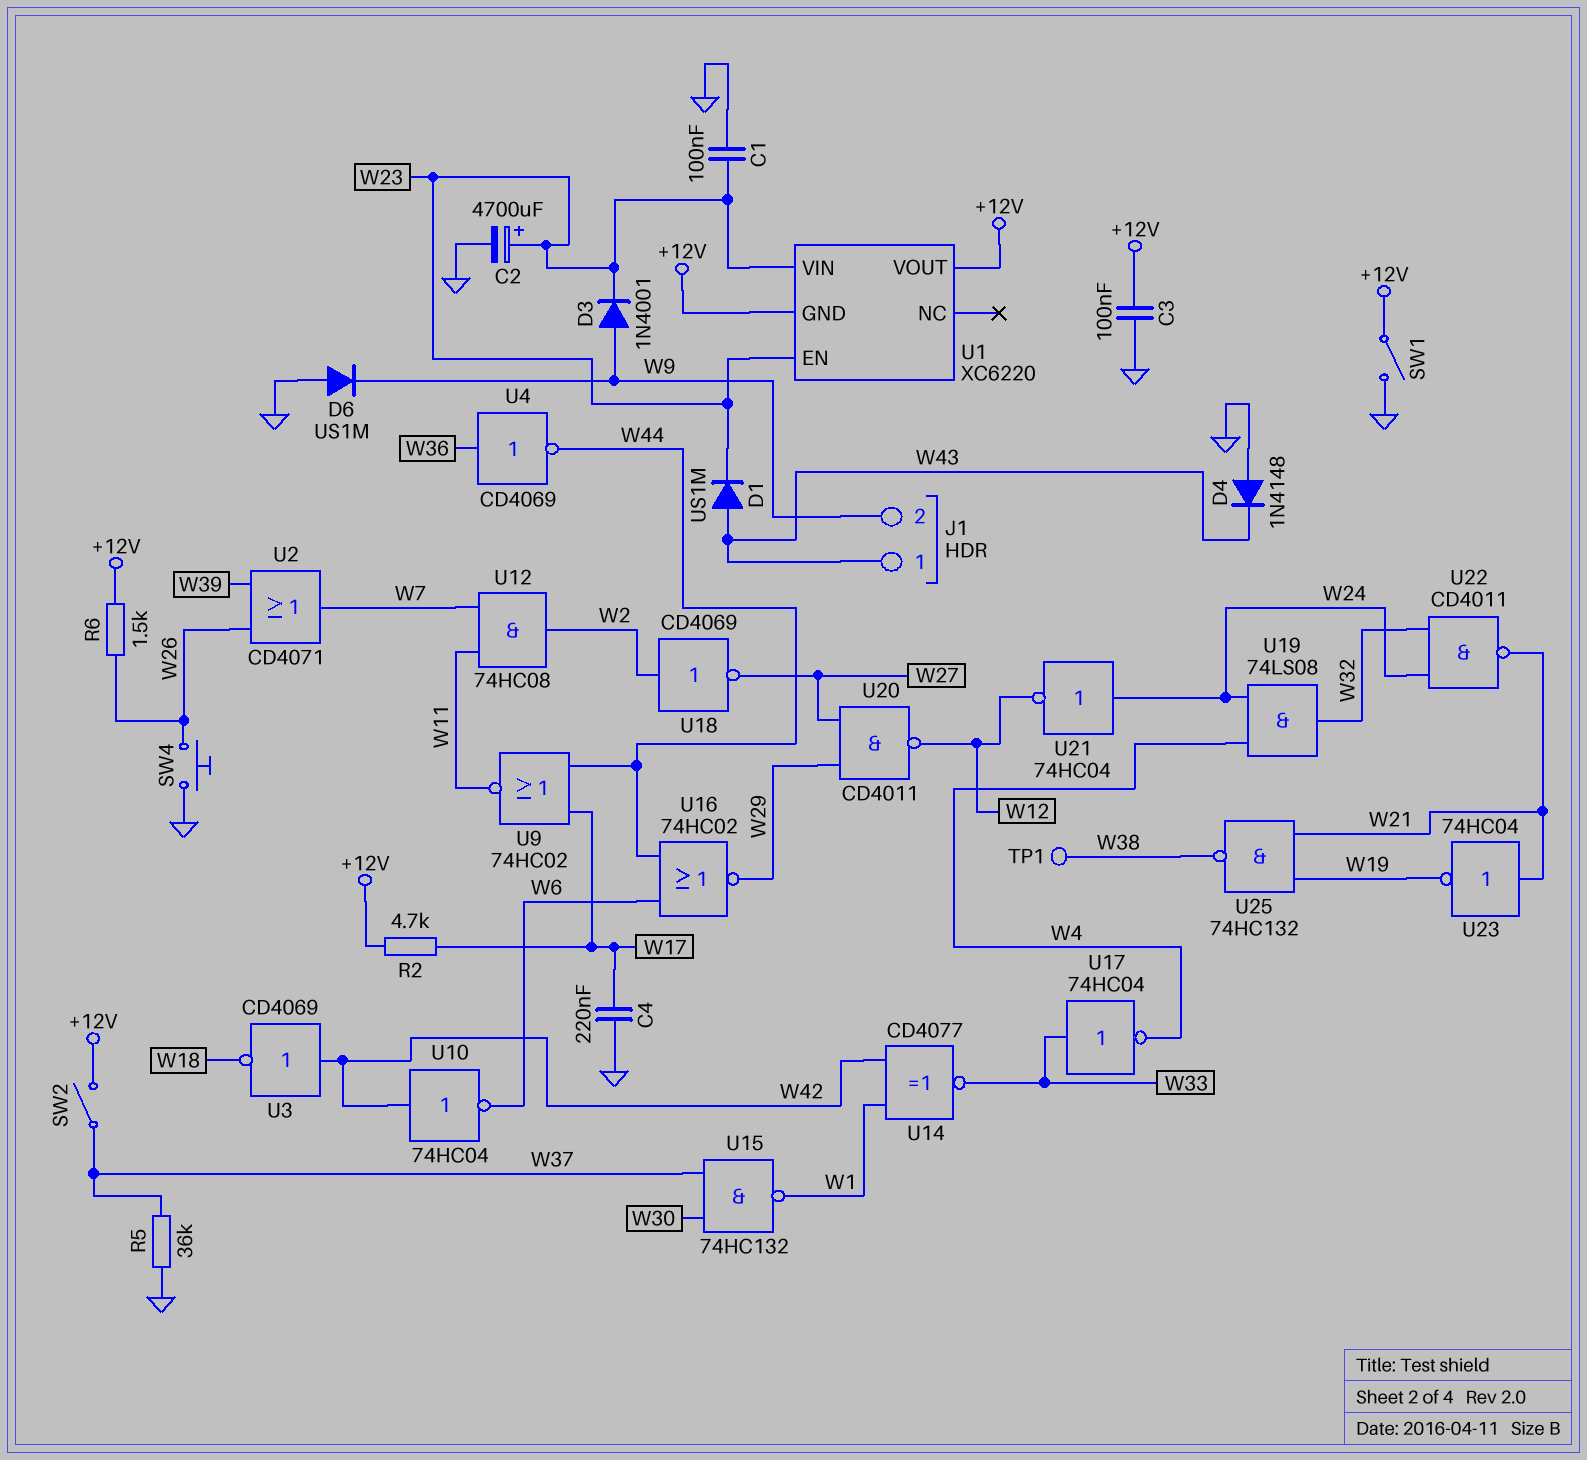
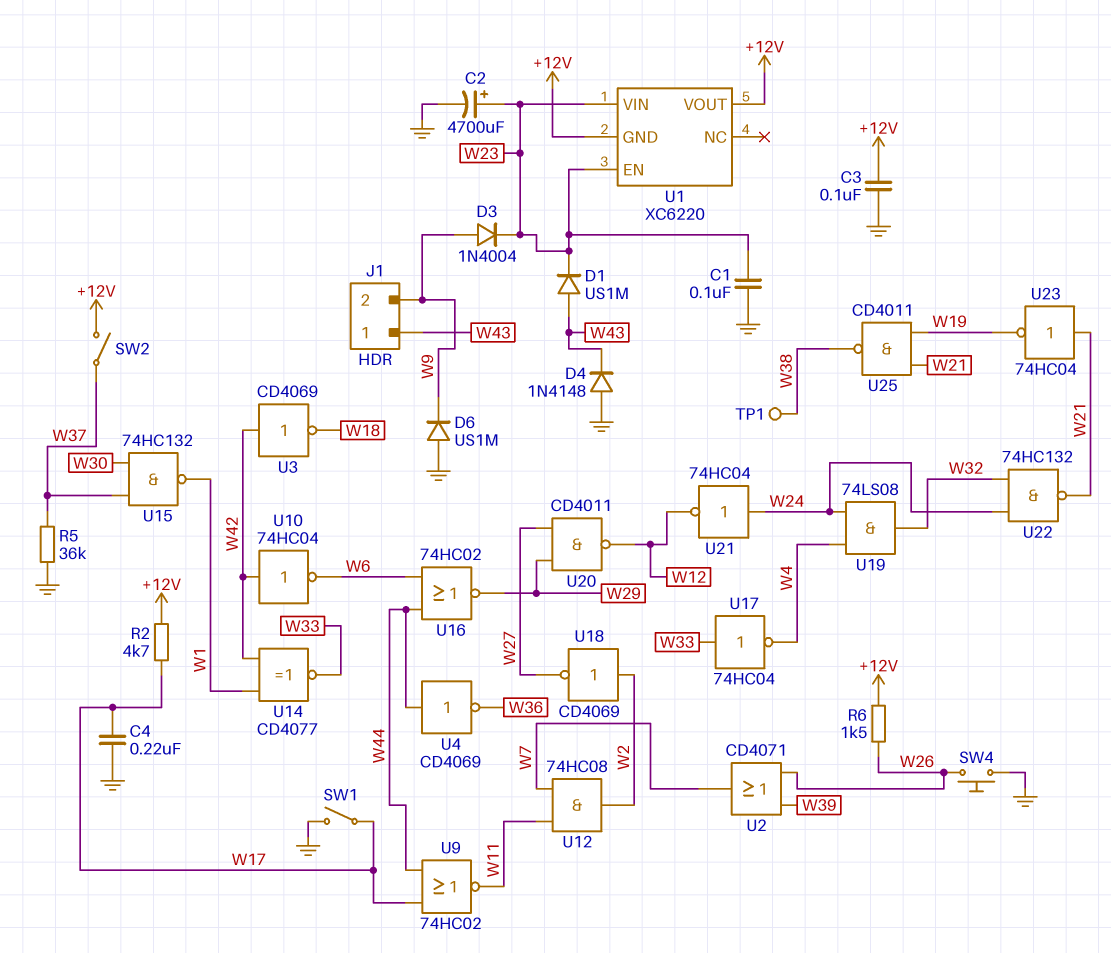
D3: diode 1N4001 (A W9, K W23) -> diode 1N4004 (A W9, K W23)
SW1: switch (+12V, GND) -> switch (GND, W17)
U4: NOT CD4069 (in W36, out W44) -> NOT CD4069 (in W44, out W36)
U22: NAND CD4011 (in W24, in W32, out W21) -> NAND 74HC132 (in W24, in W32, out W21)
U25: NAND 74HC132 (in W19, in W21, out W38) -> NAND CD4011 (in W19, in W21, out W38)

